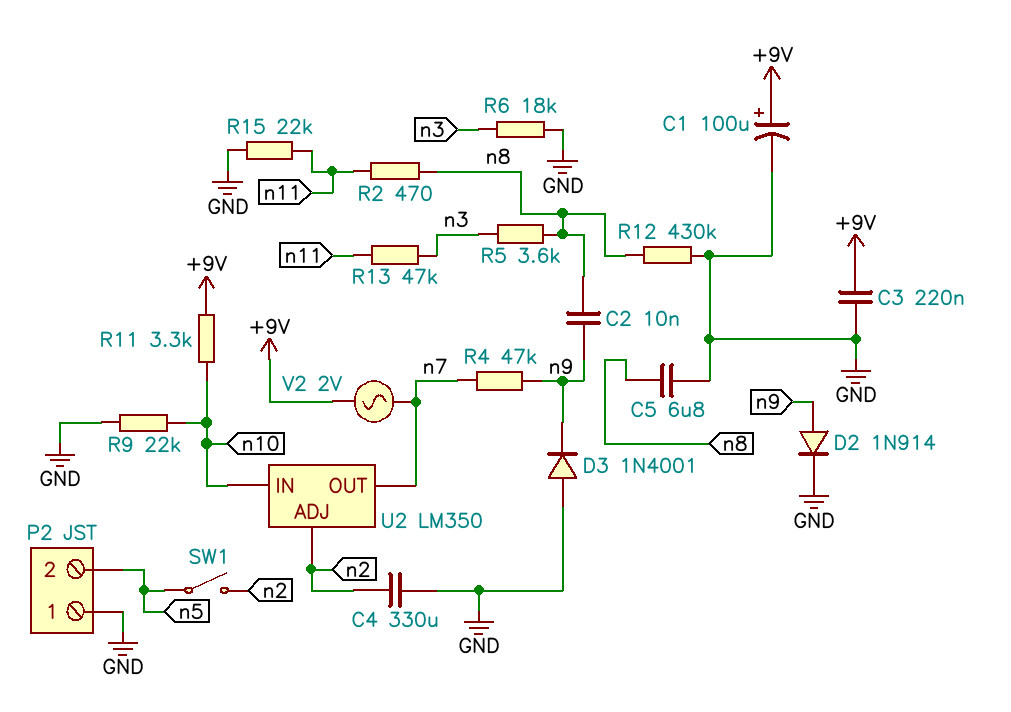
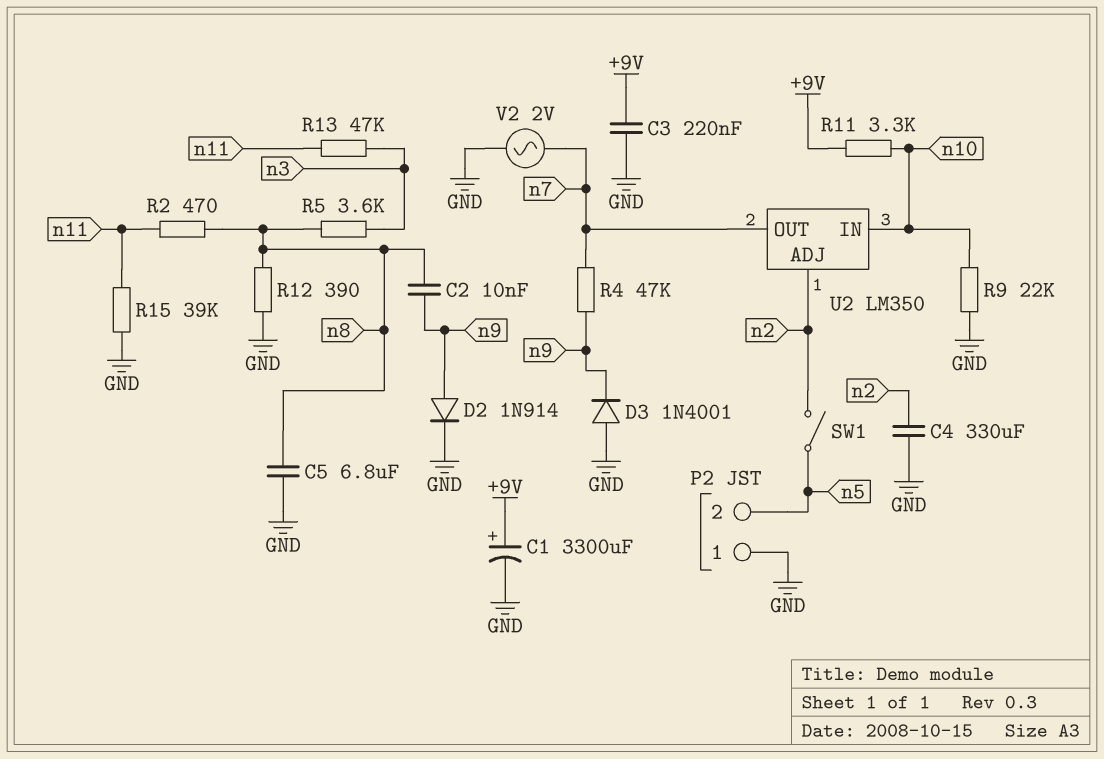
C1: 100uF (plus +9V, minus GND) -> 3300uF (plus +9V, minus GND)
R6: 18k (GND, n3) -> none
R12: 430k (GND, n8) -> 390 (GND, n8)
R15: 22k (GND, n11) -> 39k (GND, n11)
V2: AC 2V (+9V, n7) -> AC 2V (GND, n7)

